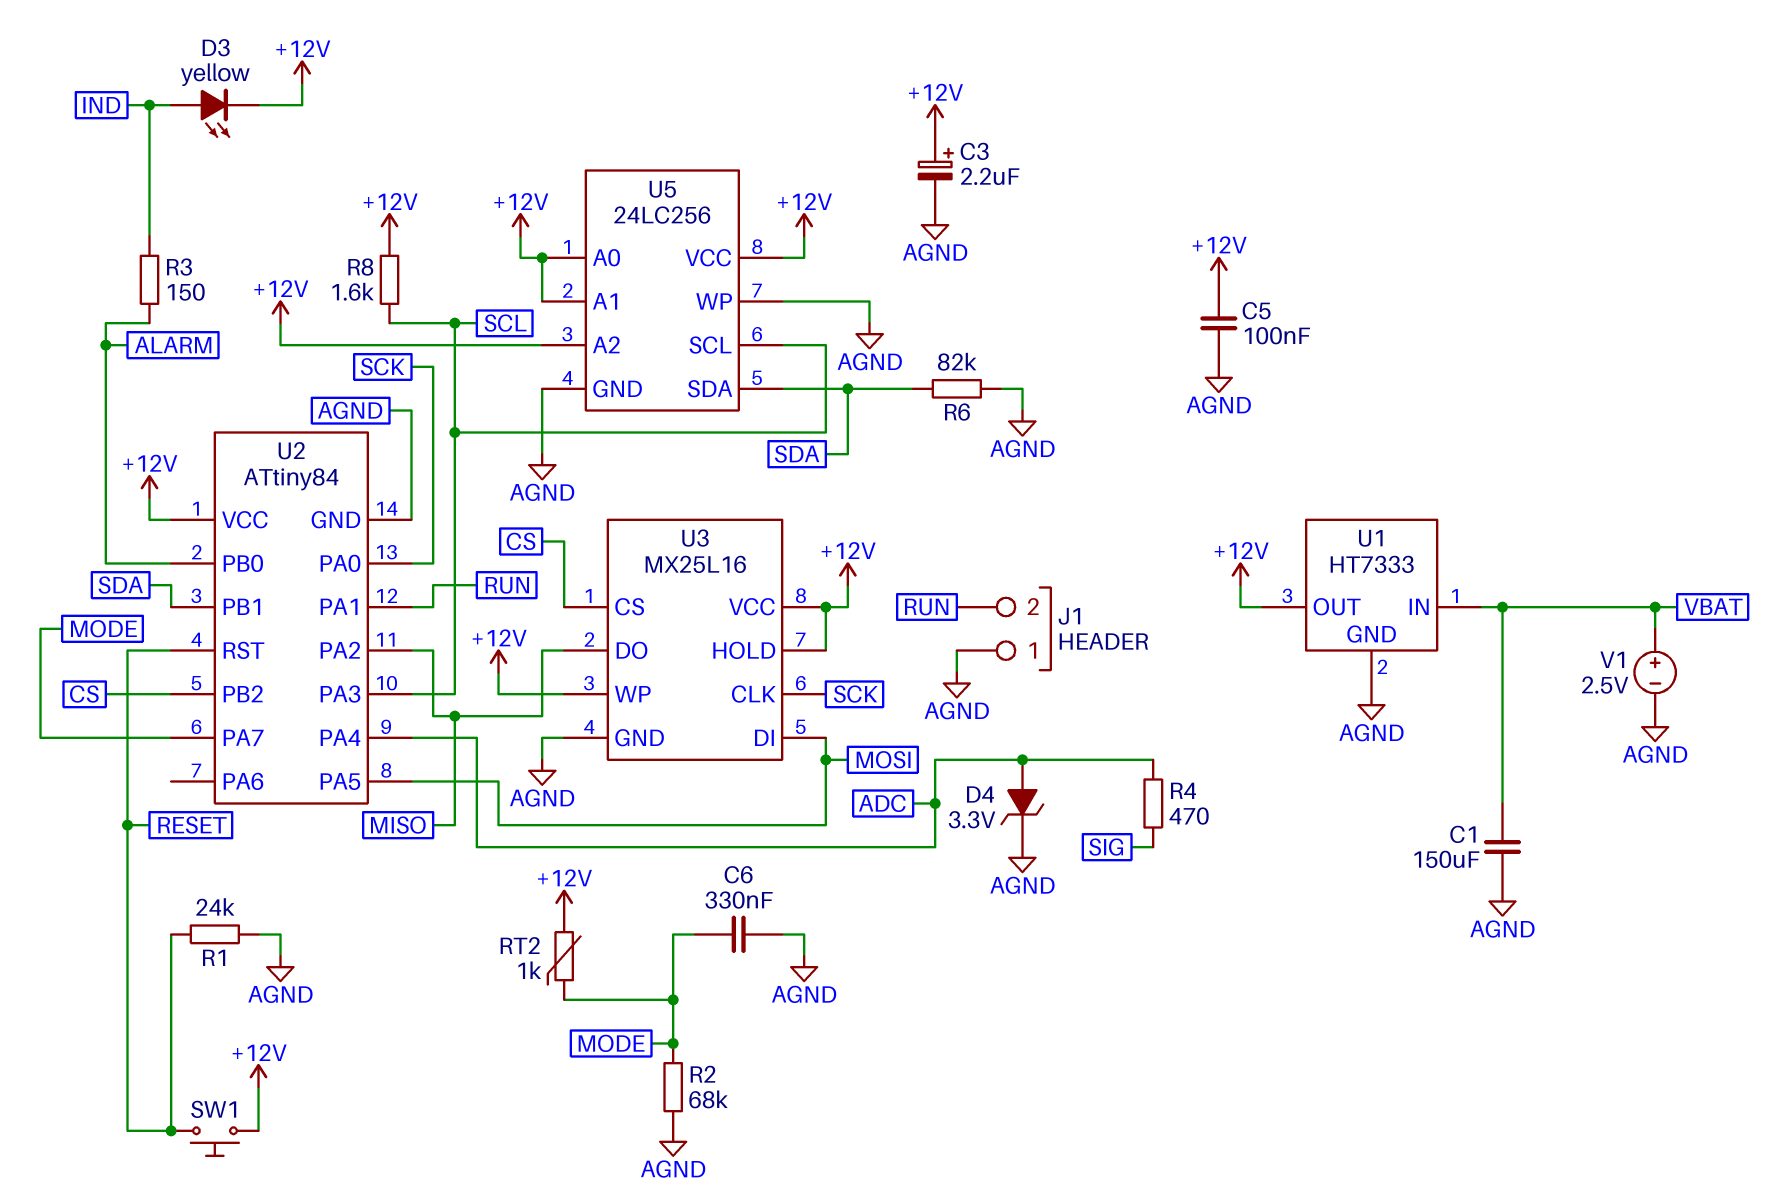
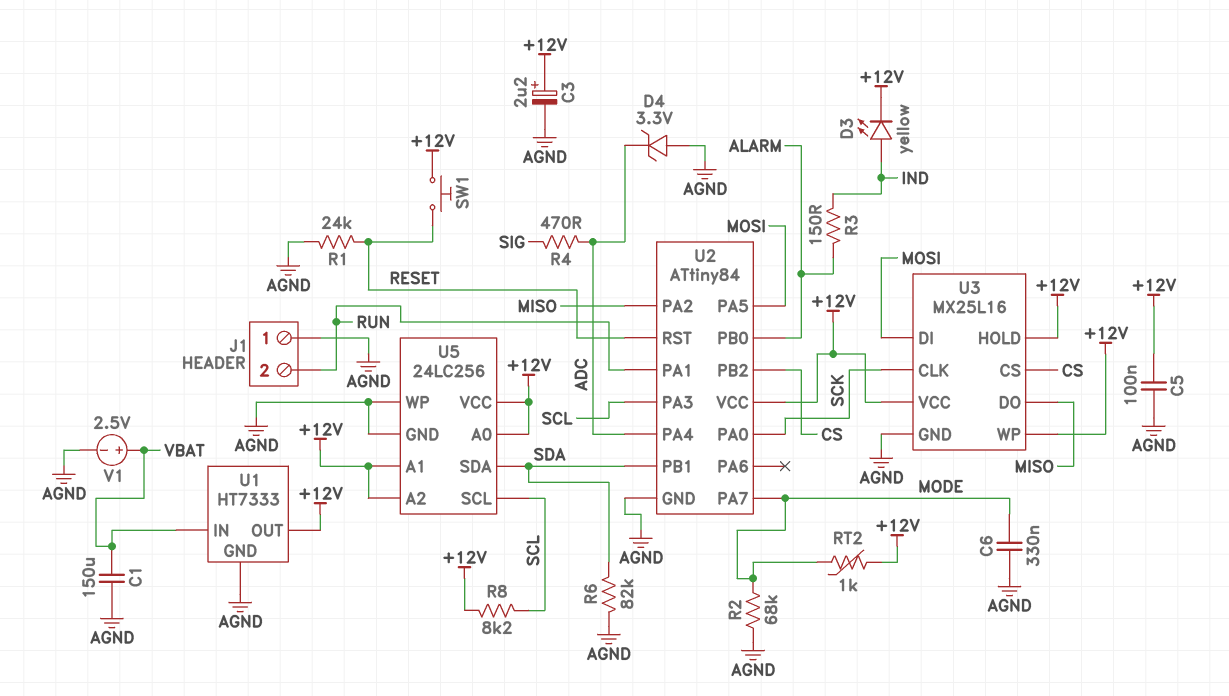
D4: zener 3.3V (A ADC, K AGND) -> zener 3.3V (A AGND, K ADC)
R8: 1.6k (+12V, SCL) -> 8.2k (+12V, SCL)

